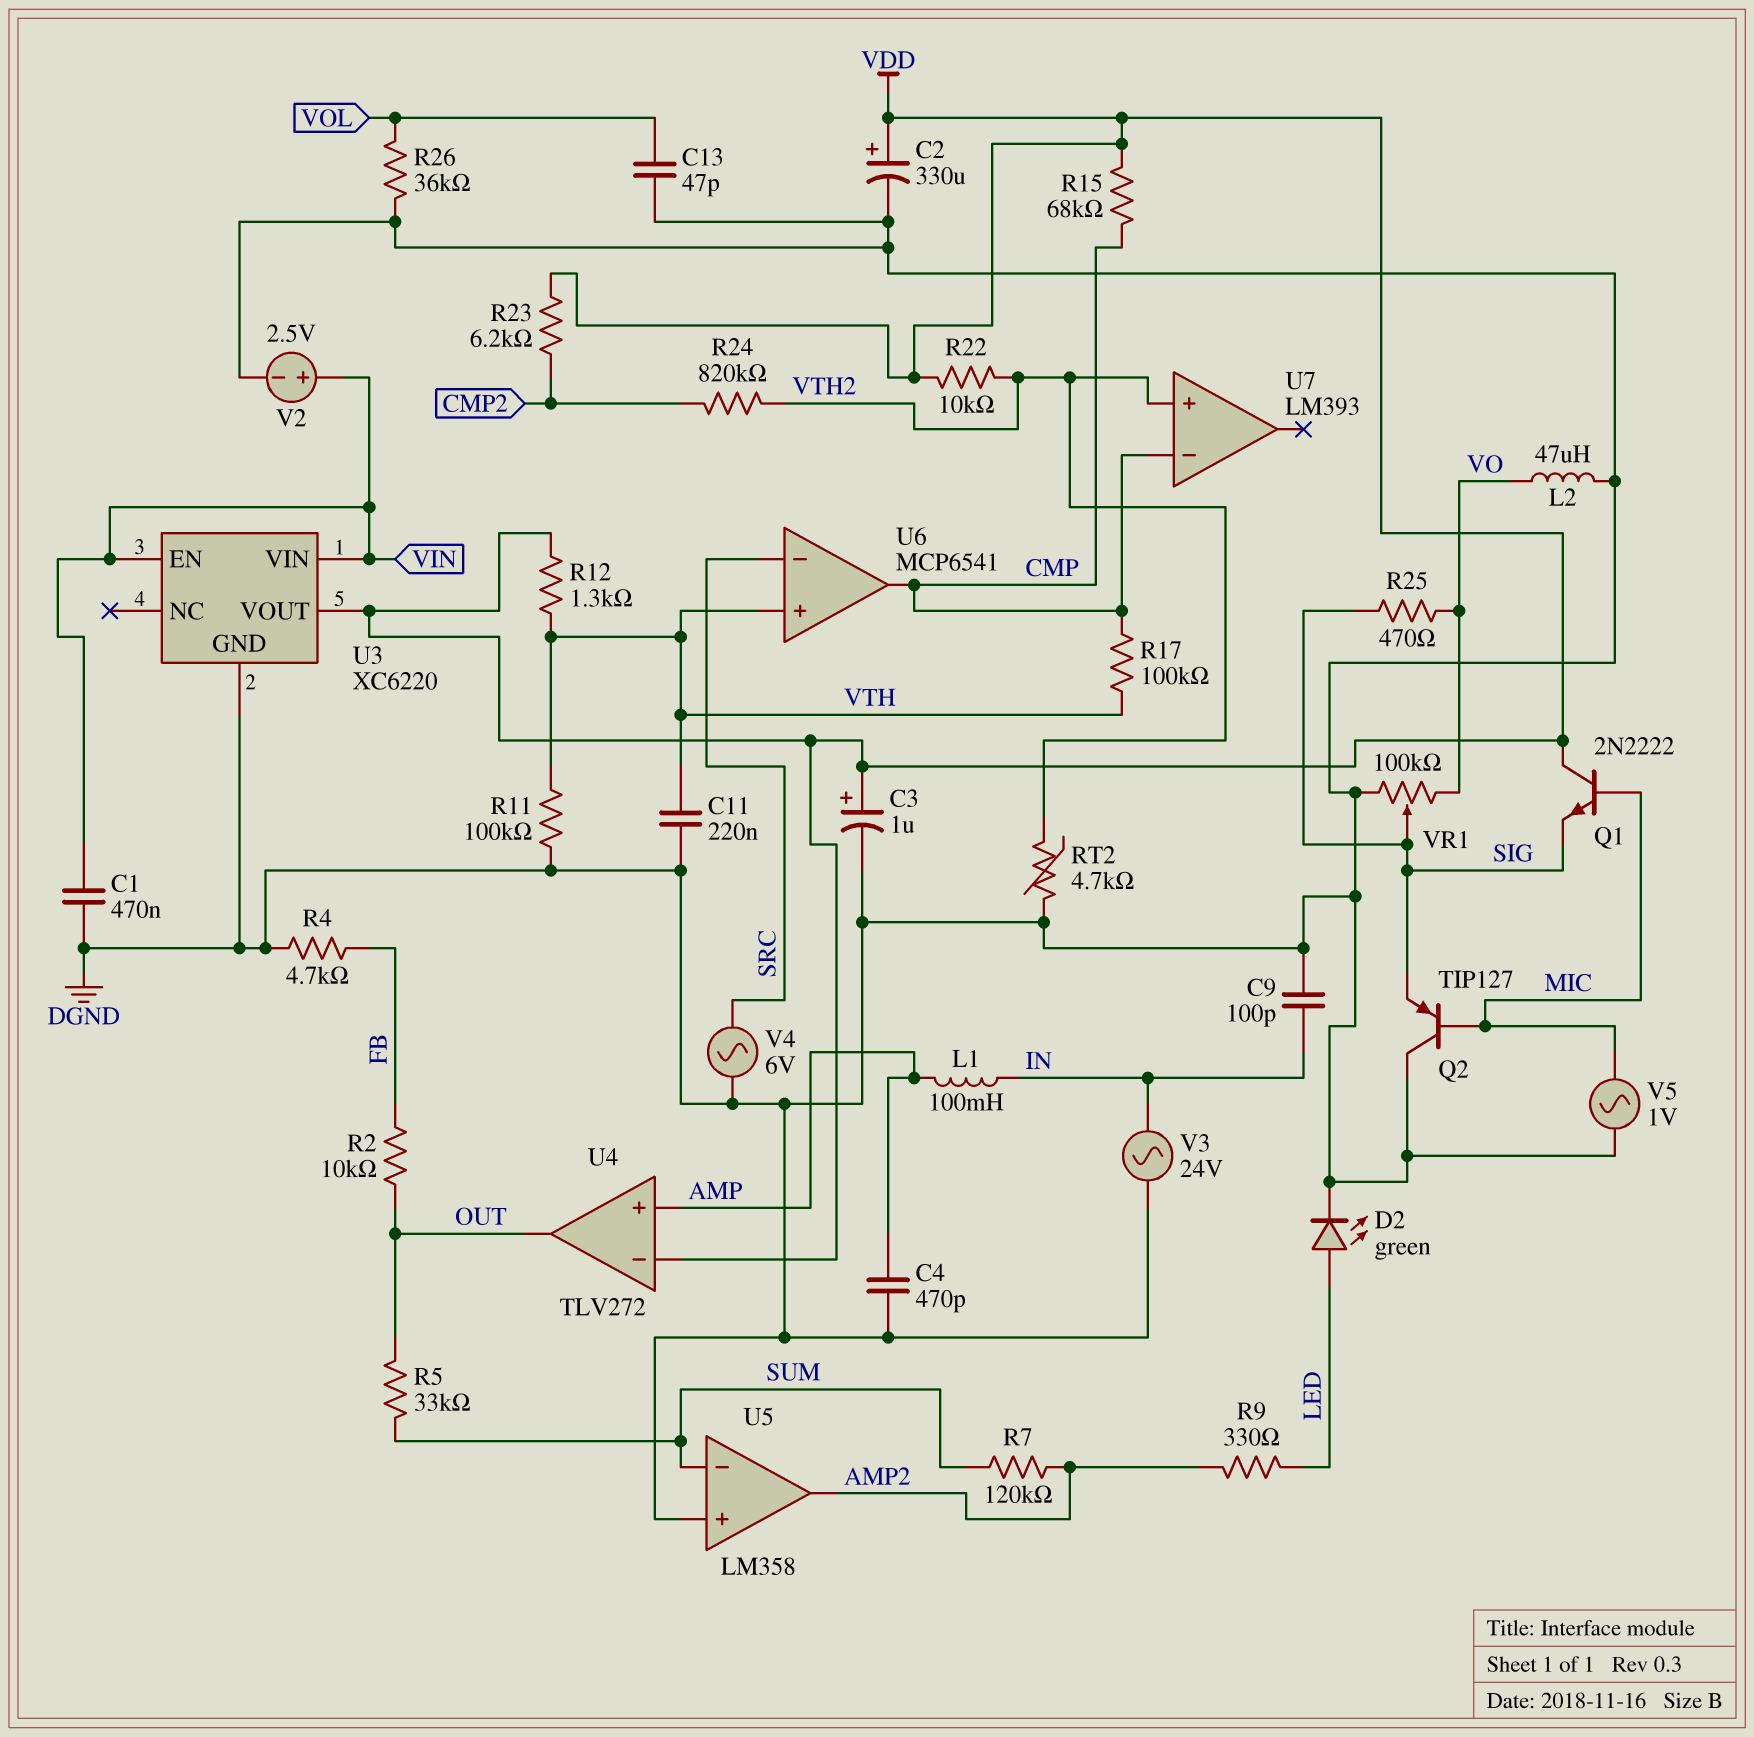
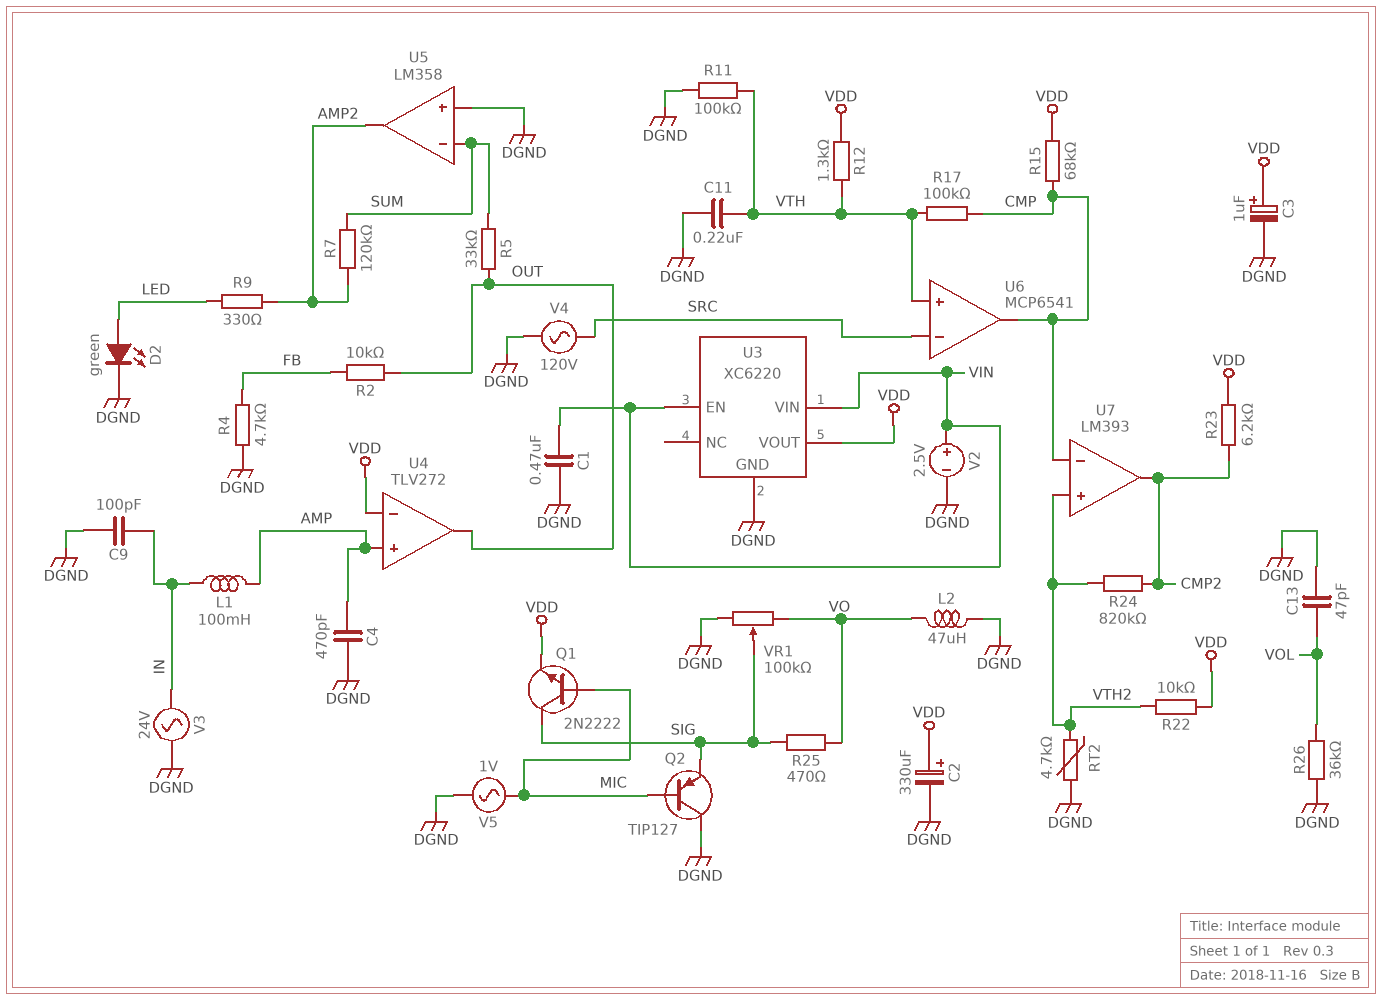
Q1: NPN 2N2222 (B MIC, C VDD, E SIG) -> NPN 2N2222 (B MIC, C SIG, E VDD)
U7 pin out: none -> CMP2
V4: AC 6V (DGND, SRC) -> AC 120V (DGND, SRC)

